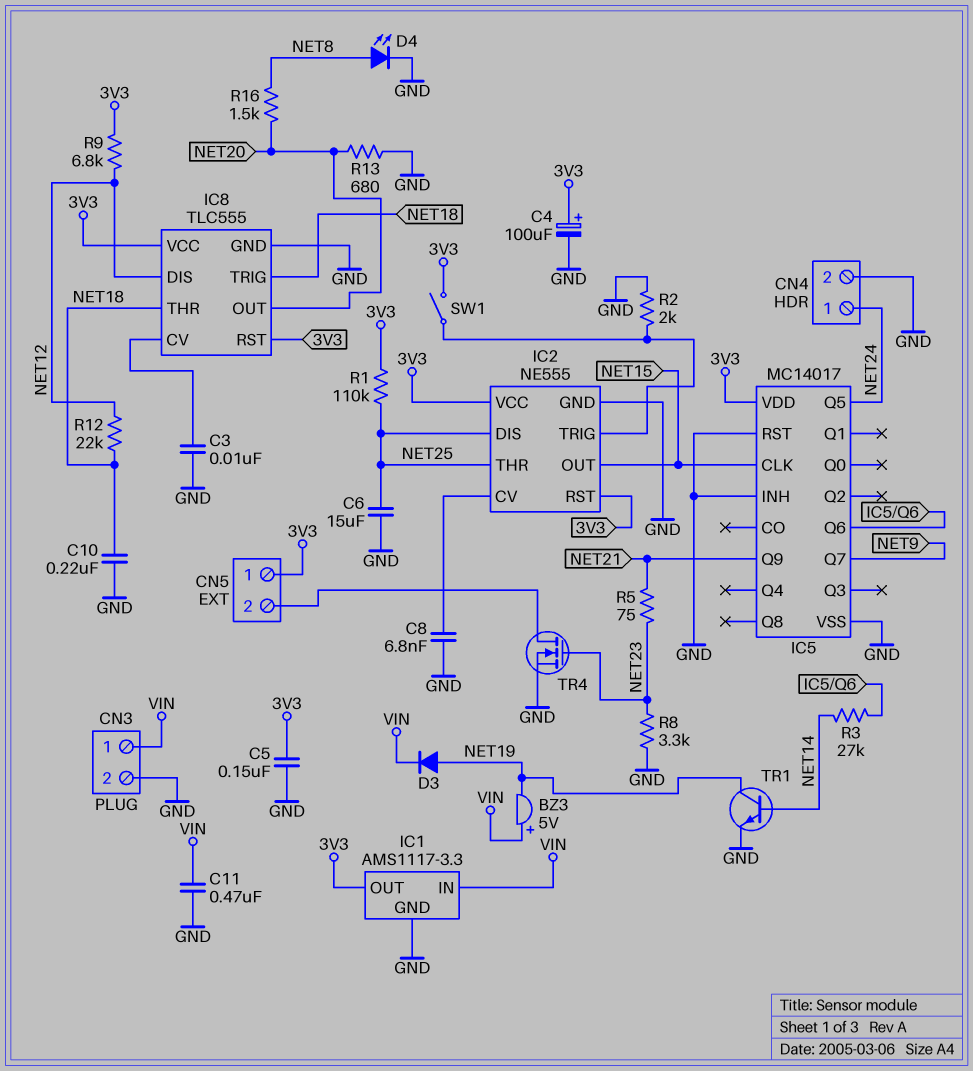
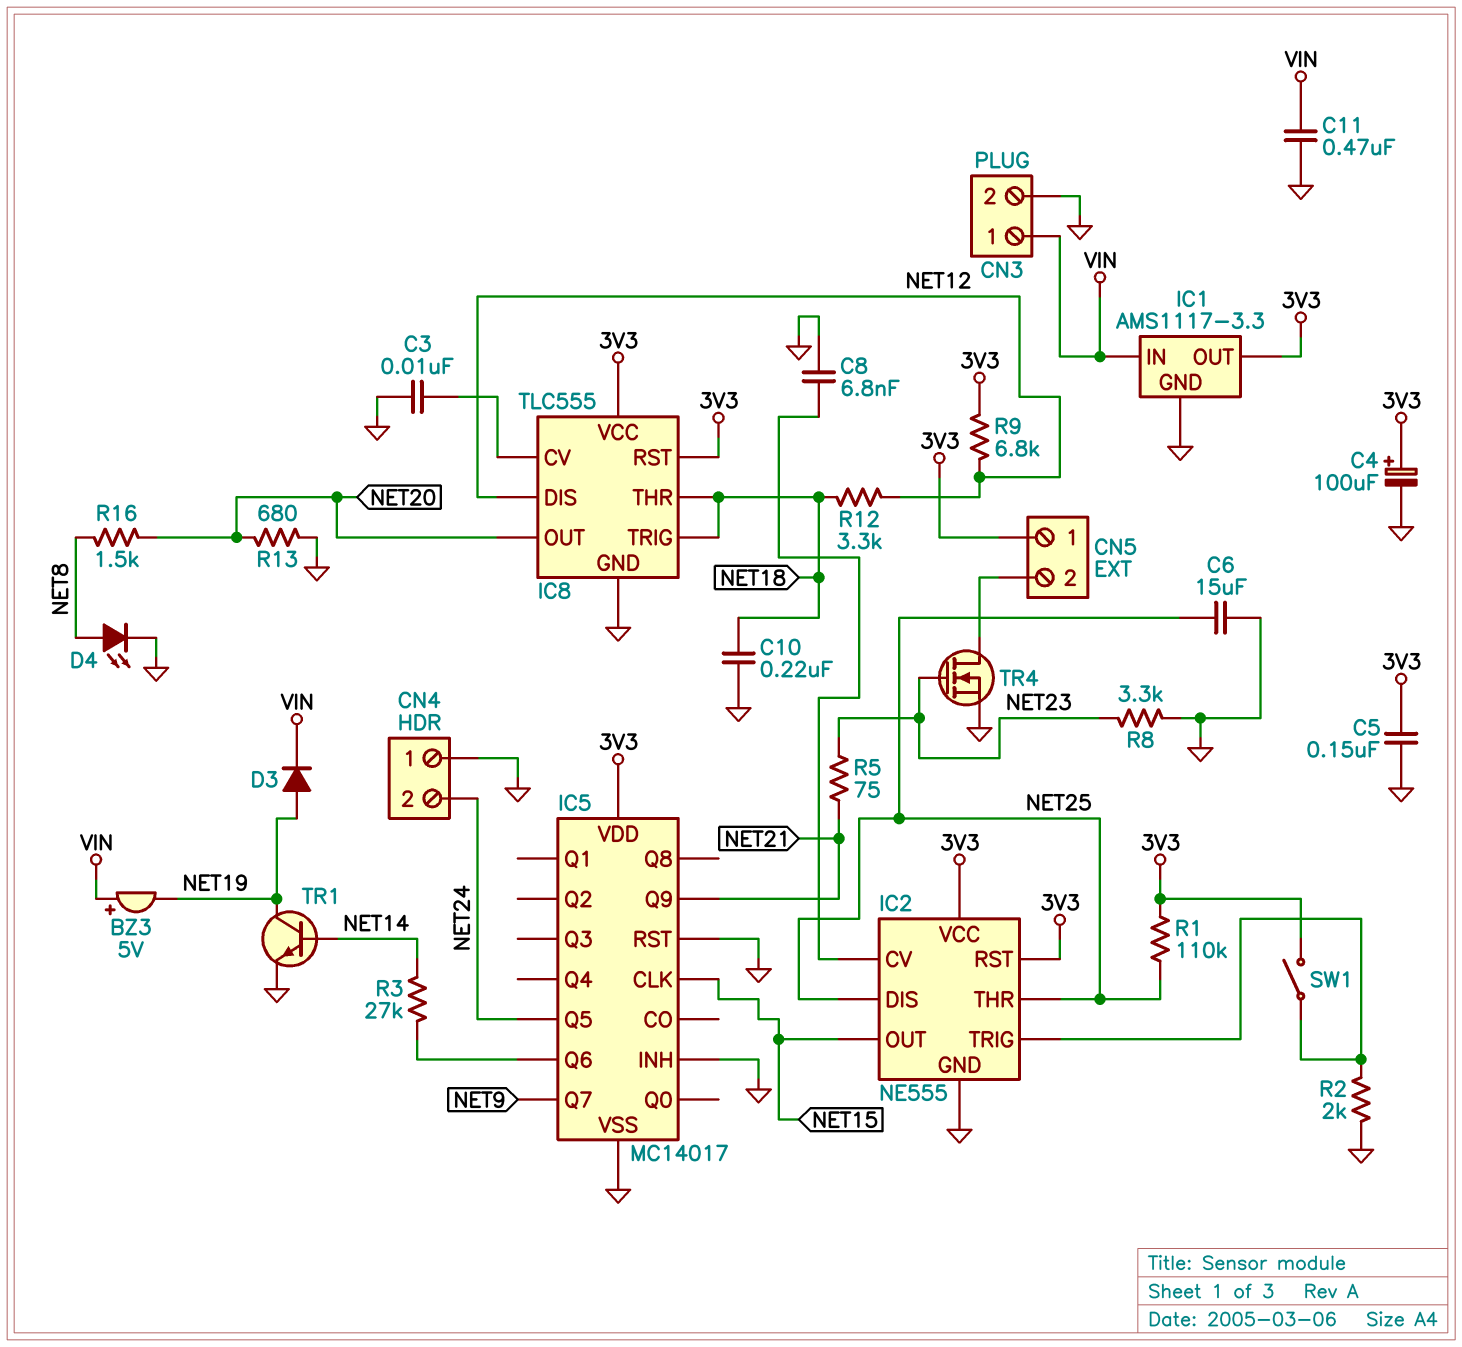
CN4 pin 1: NET24 -> GND
CN4 pin 2: GND -> NET24
R12: 22k (NET12, NET18) -> 3.3k (NET12, NET18)

